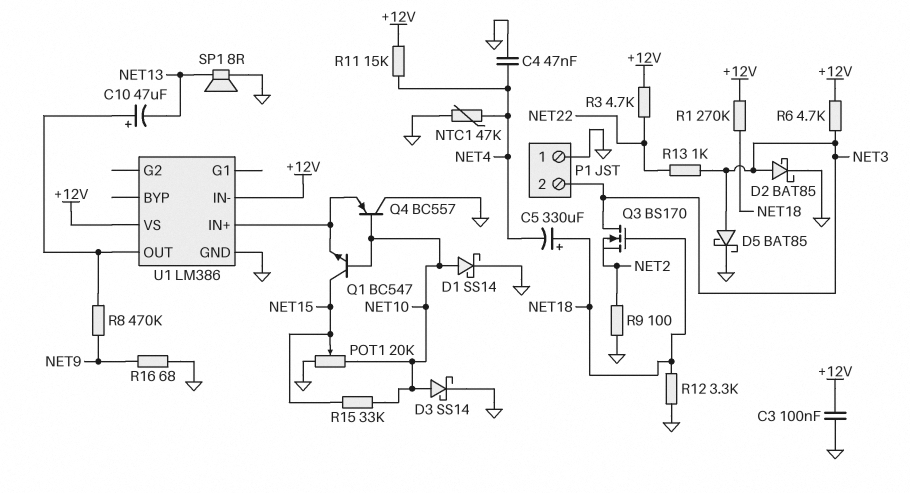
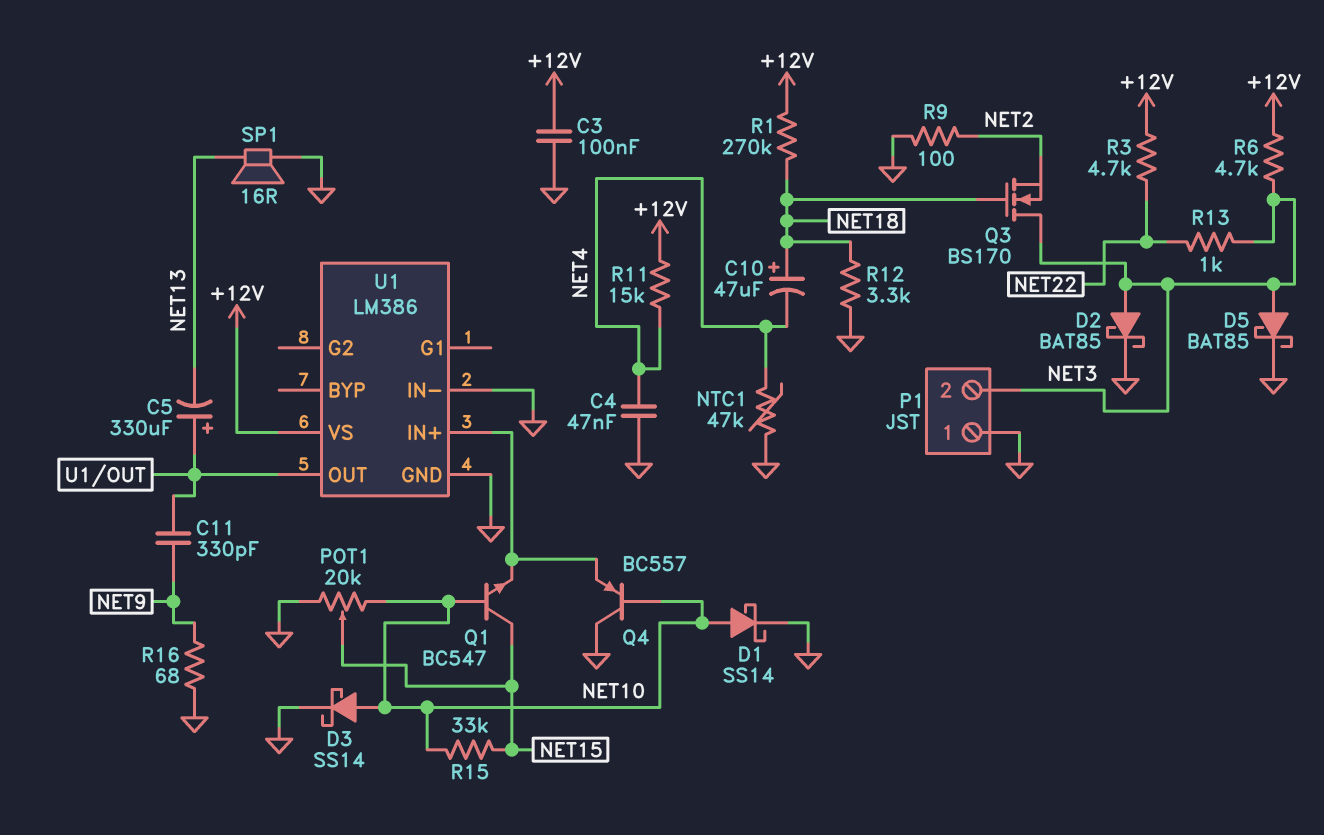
C5: 330uF (plus NET18, minus NET4) -> 330uF (plus U1/OUT, minus NET13)
C10: 47uF (plus U1/OUT, minus NET13) -> 47uF (plus NET18, minus NET4)
C11: none -> 330pF (NET9, U1/OUT)
R8: 470k (NET9, U1/OUT) -> none
SP1: speaker 8R (GND, NET13) -> speaker 16R (GND, NET13)
U1 pin IN-: +12V -> GND

